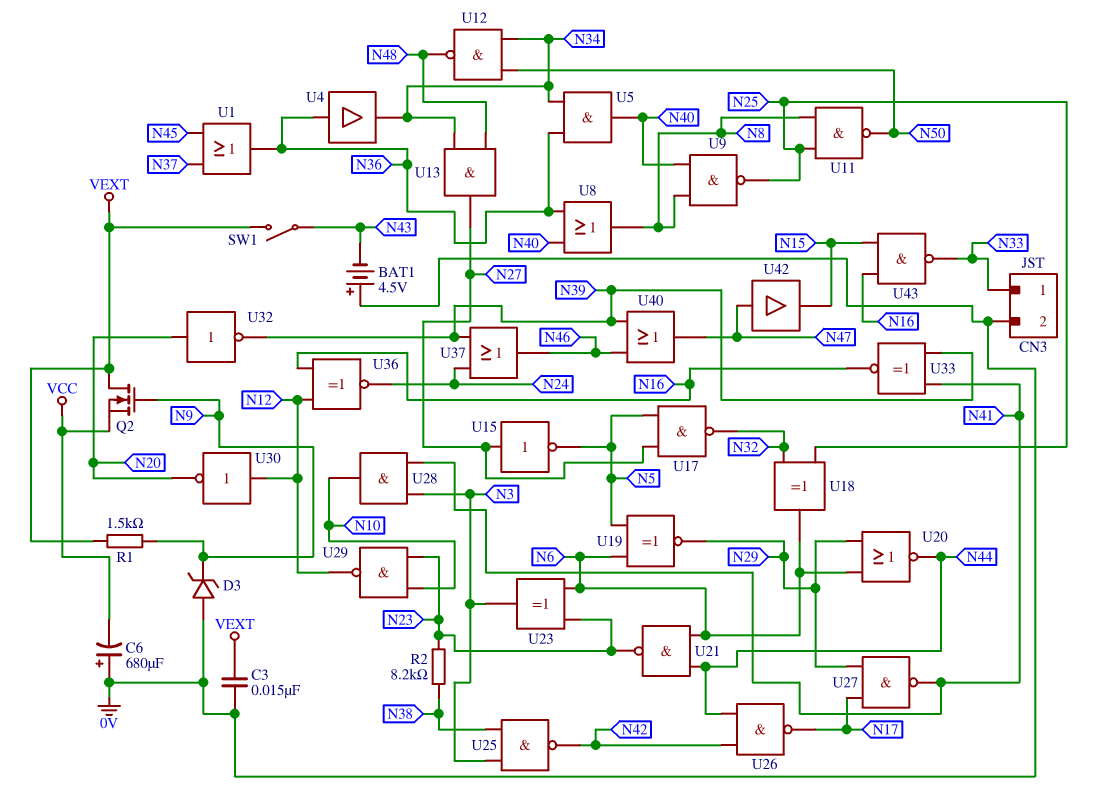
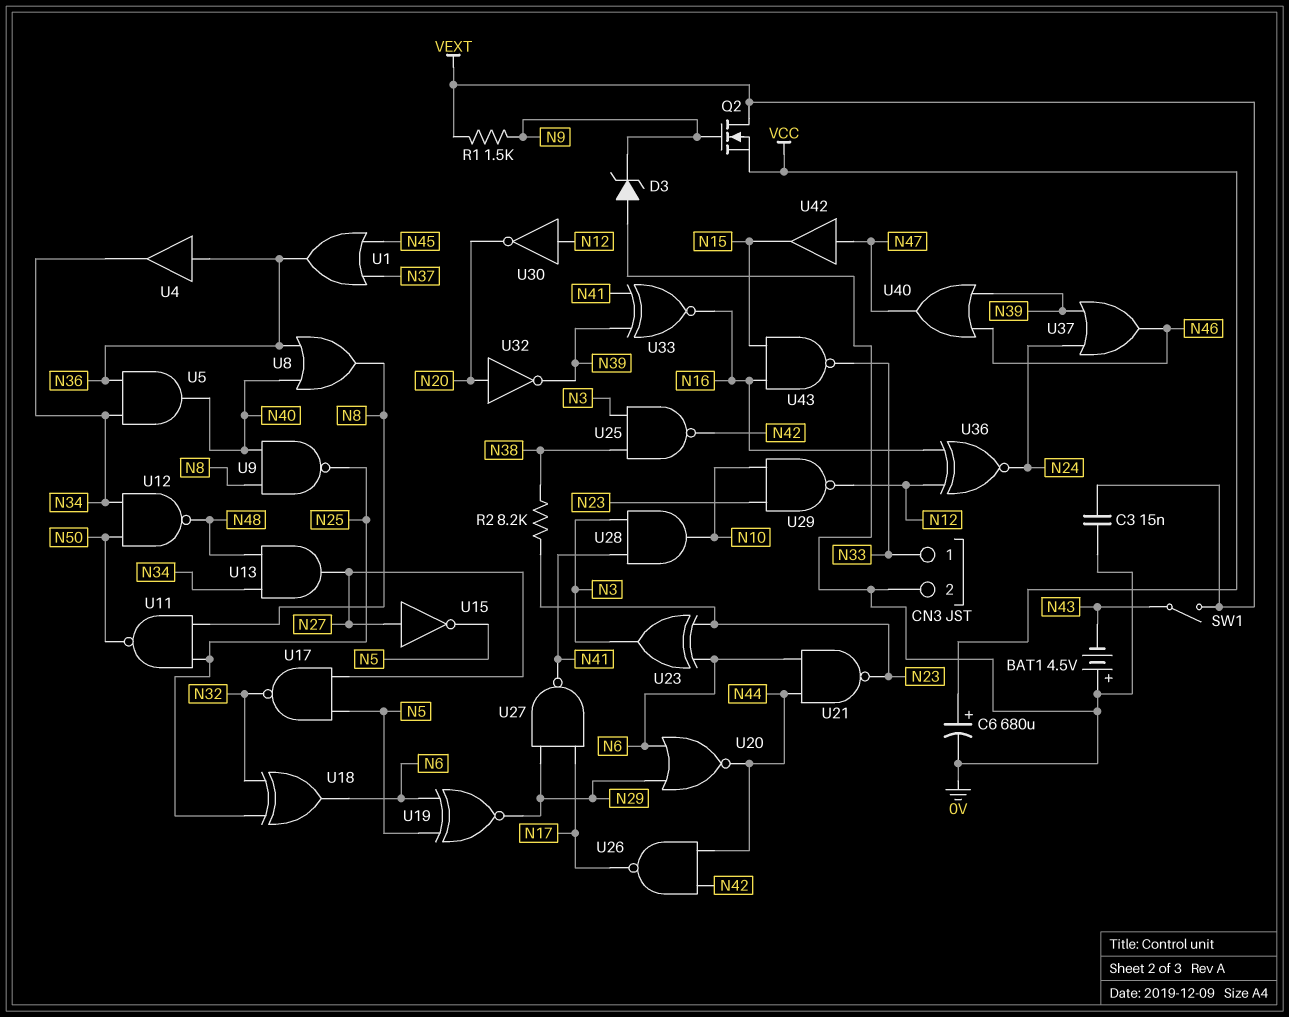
C6: 680uF (plus 0V, minus VCC) -> 680uF (plus VCC, minus 0V)

